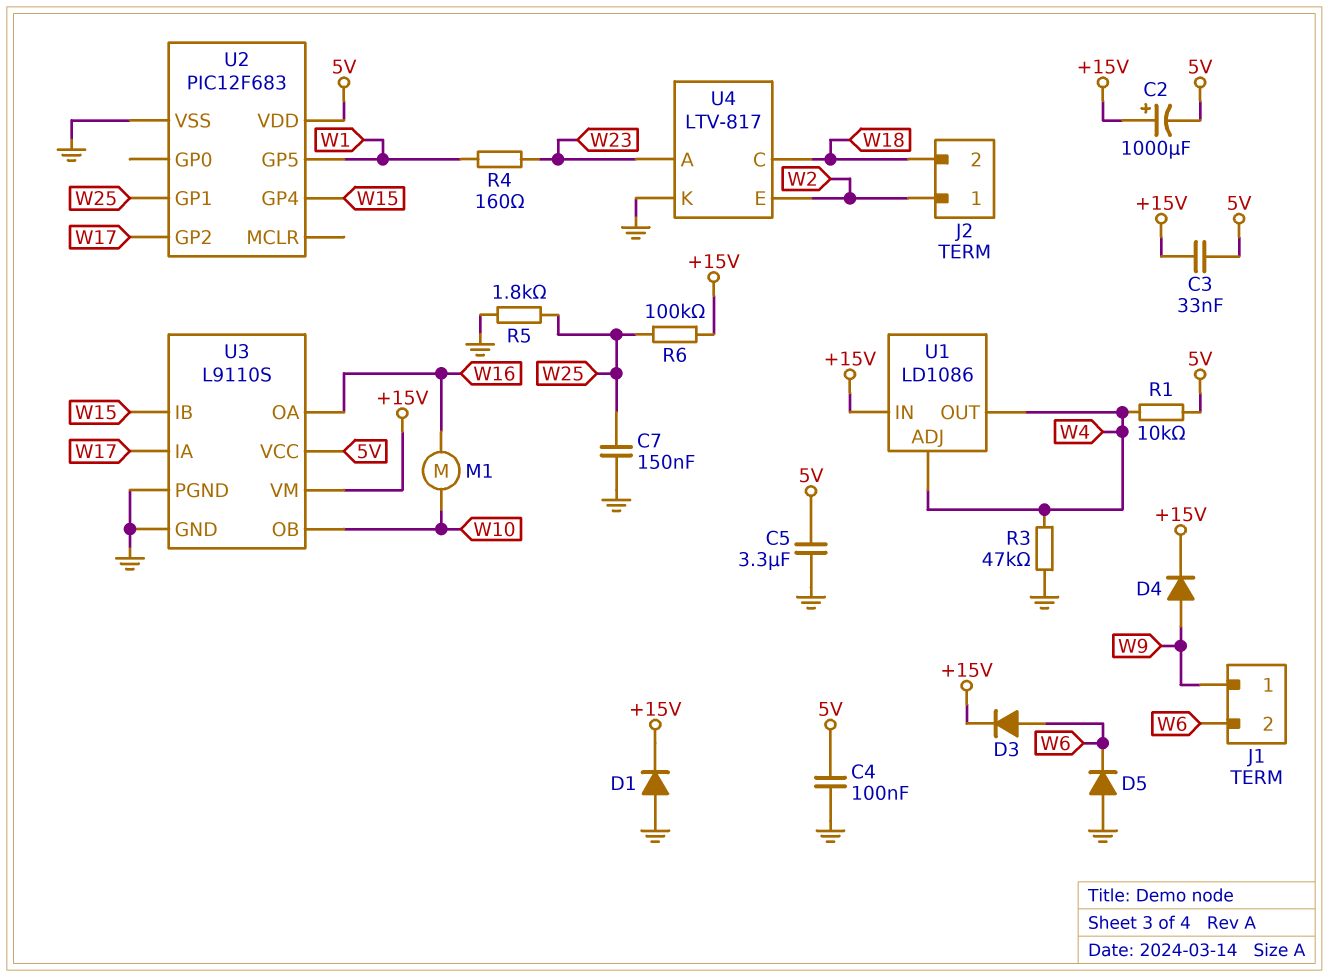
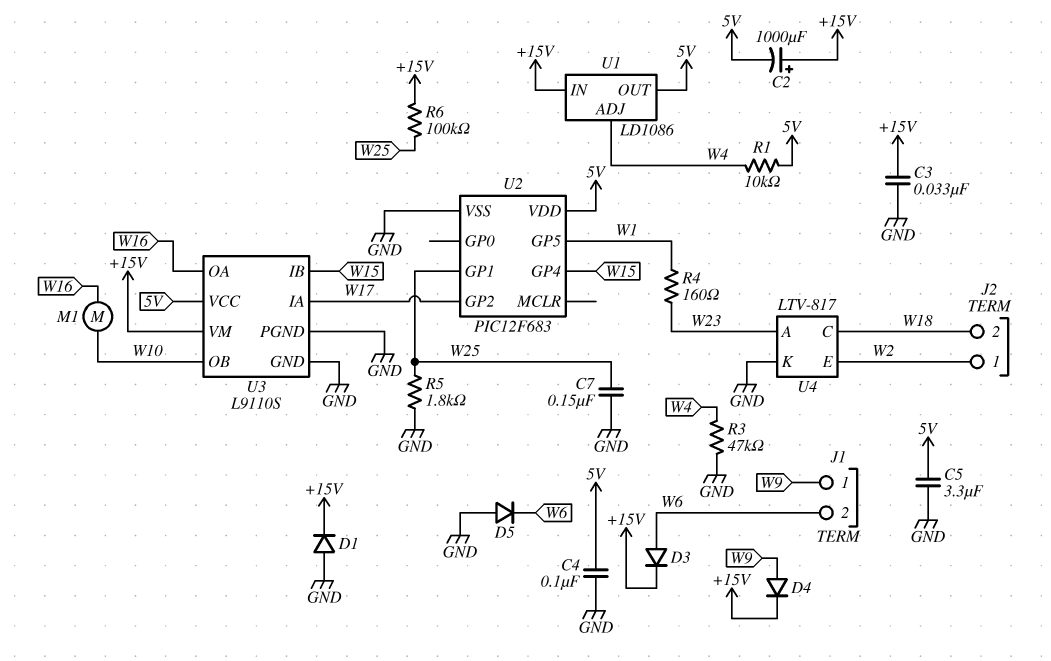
C3: 33nF (+15V, 5V) -> 33nF (+15V, GND)
U1 pin OUT: W4 -> 5V

